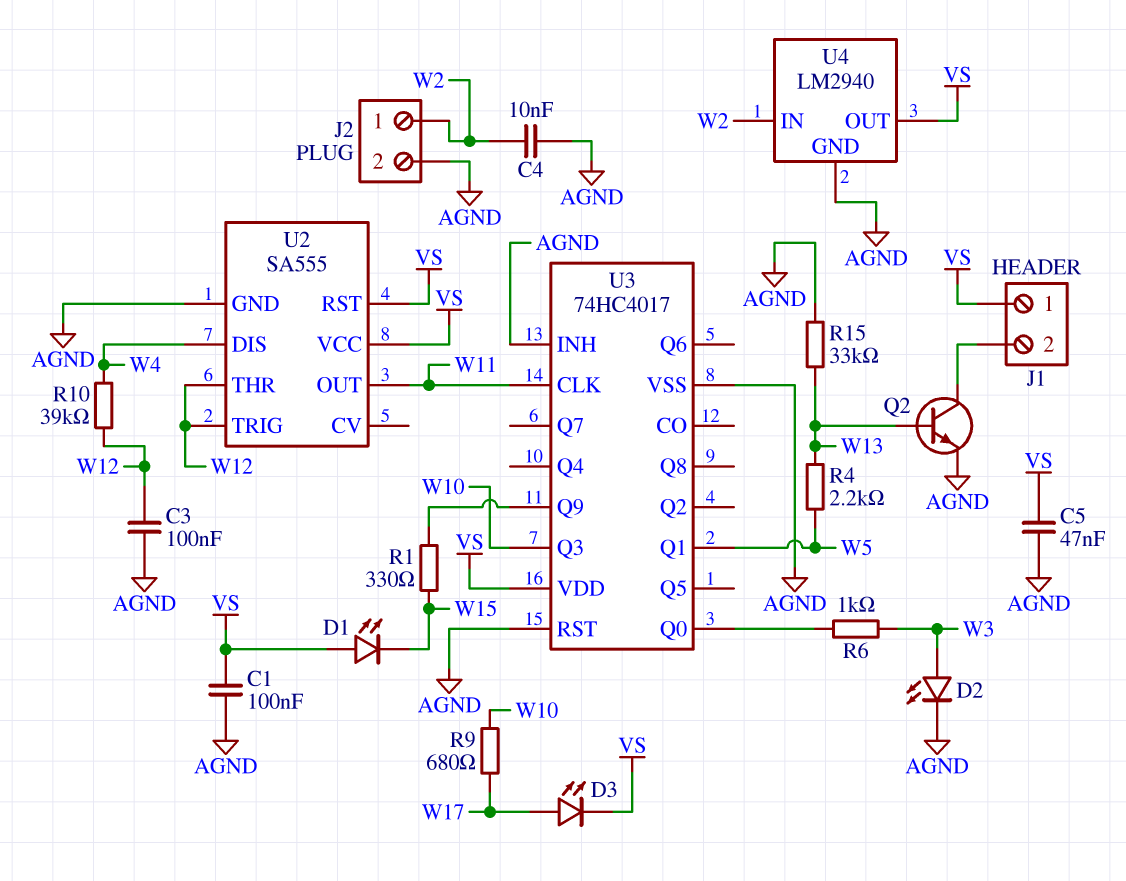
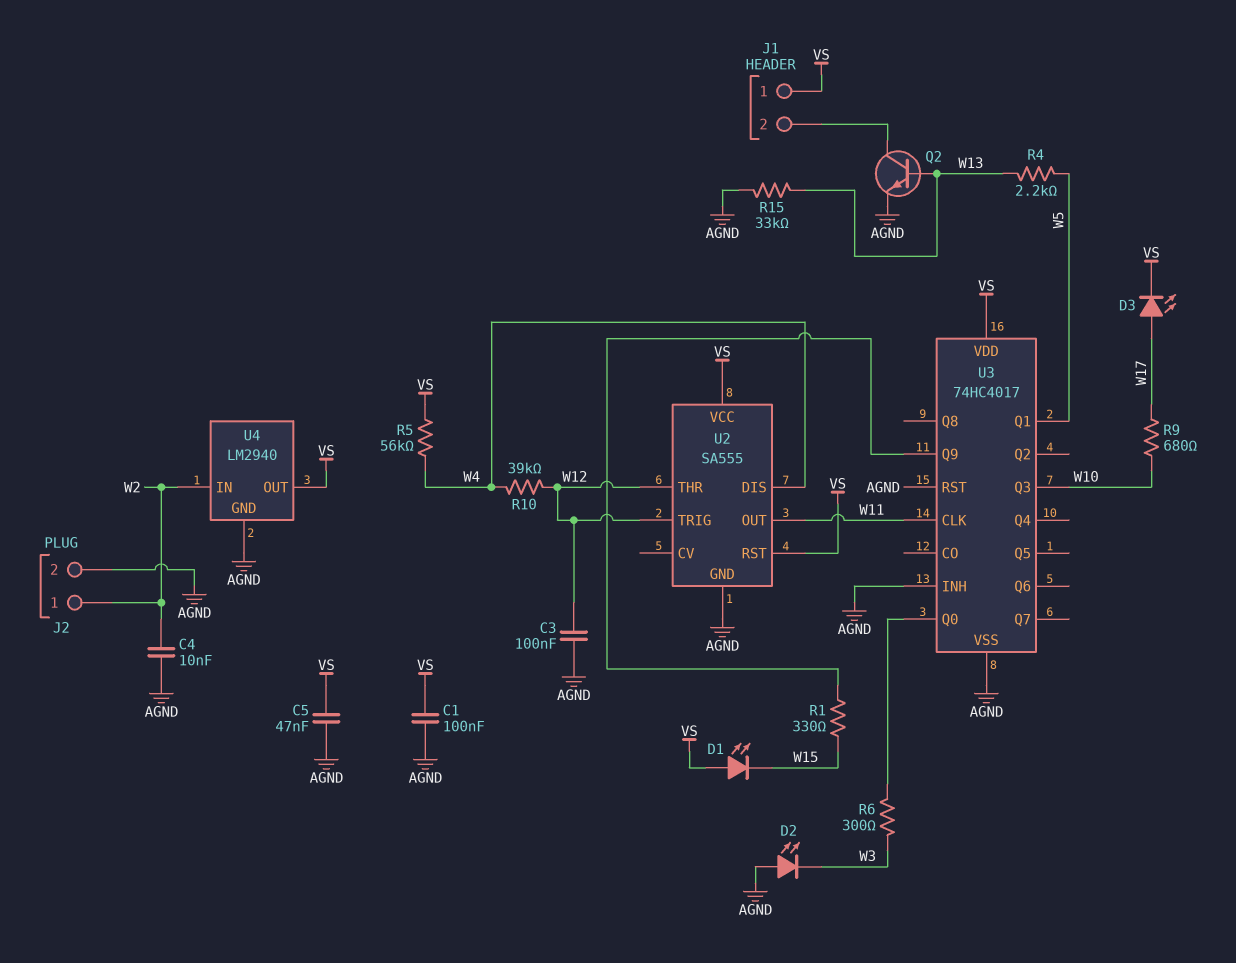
D2: LED (A W3, K AGND) -> LED (A AGND, K W3)
R5: none -> 56k (VS, W4)
R6: 1k (U3/Q0, W3) -> 300 (U3/Q0, W3)

